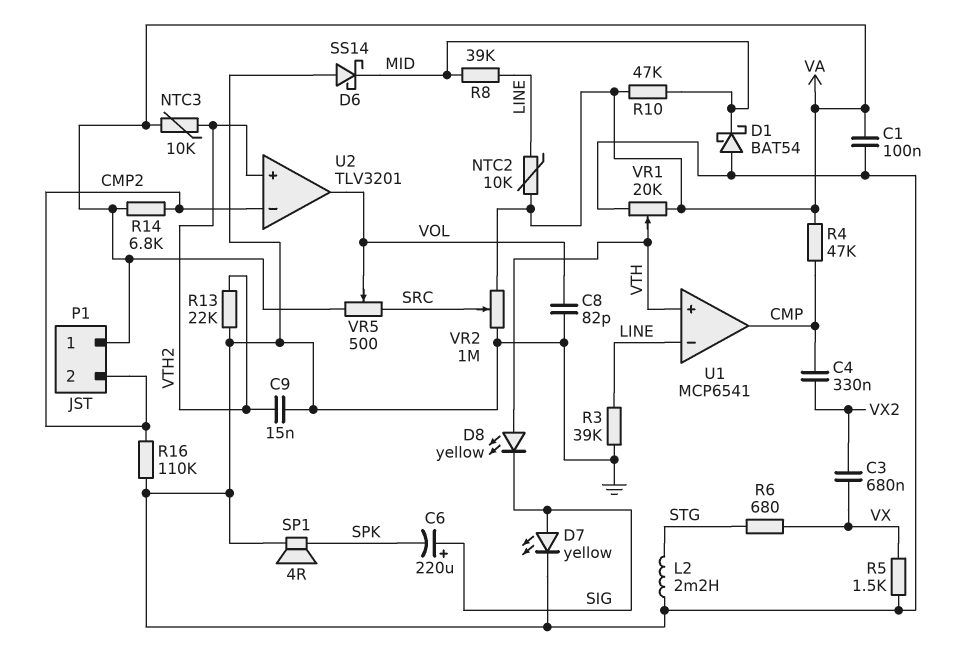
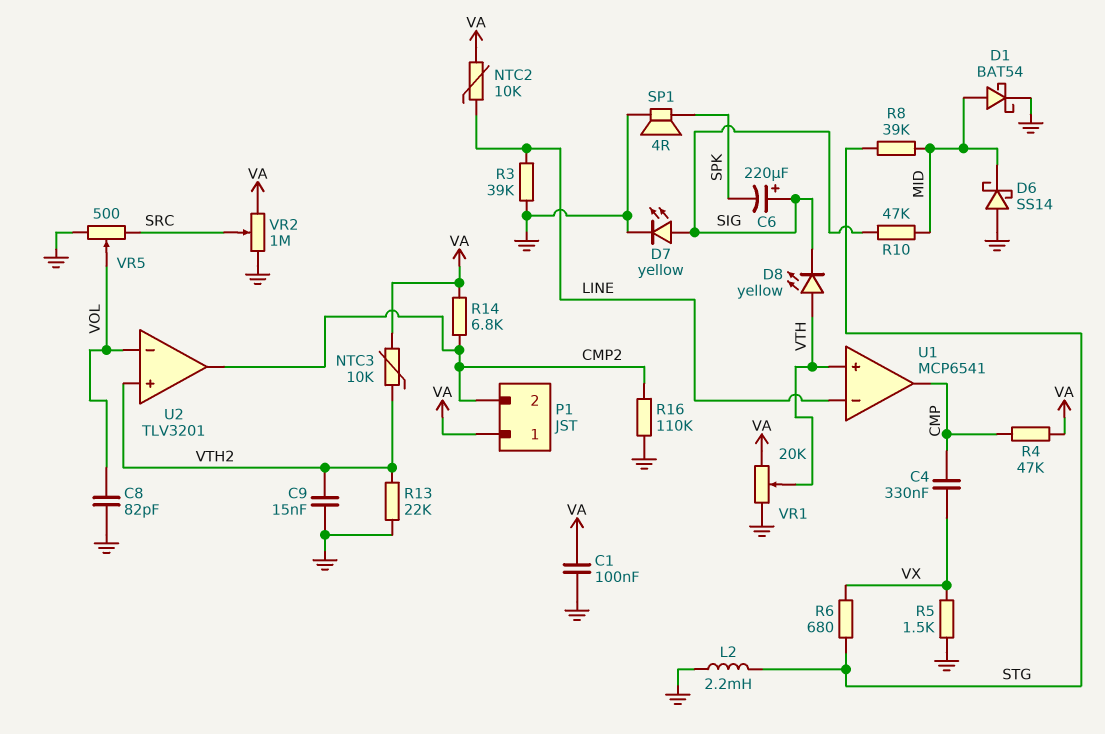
C3: 680nF (VX, VX2) -> none
C4: 330nF (CMP, VX2) -> 330nF (CMP, VX)
D1: schottky BAT54 (A GND, K MID) -> schottky BAT54 (A MID, K GND)
R8: 39k (LINE, MID) -> 39k (MID, STG)
R10: 47k (MID, VA) -> 47k (MID, SIG)
U2 pin in-: CMP2 -> VOL
U2 pin out: VOL -> CMP2
VR5: 500 (SRC, VA, wiper VOL) -> 500 (GND, SRC, wiper VOL)

